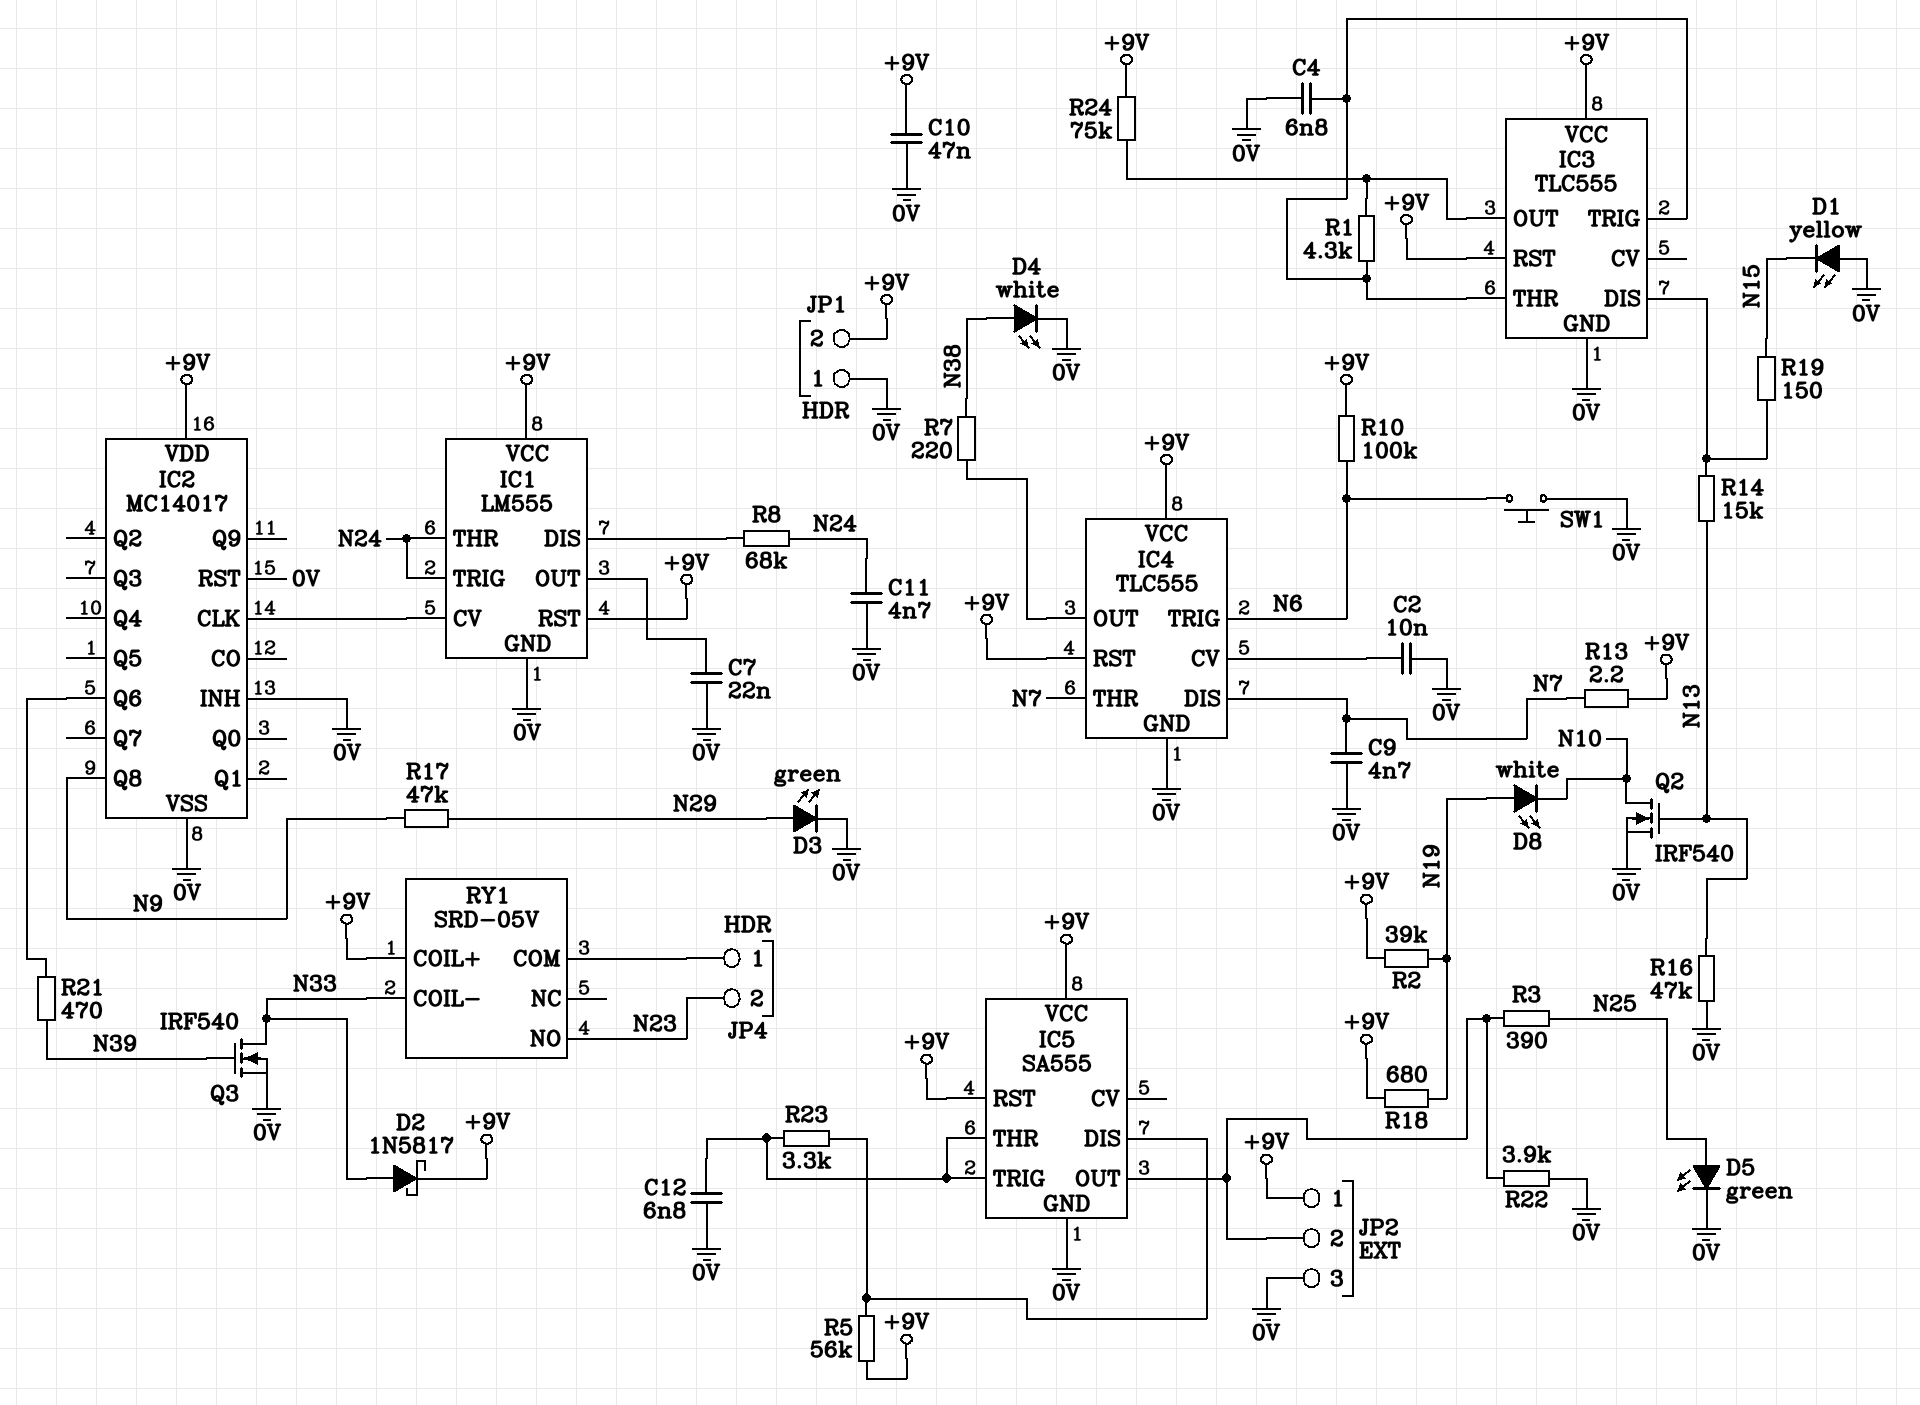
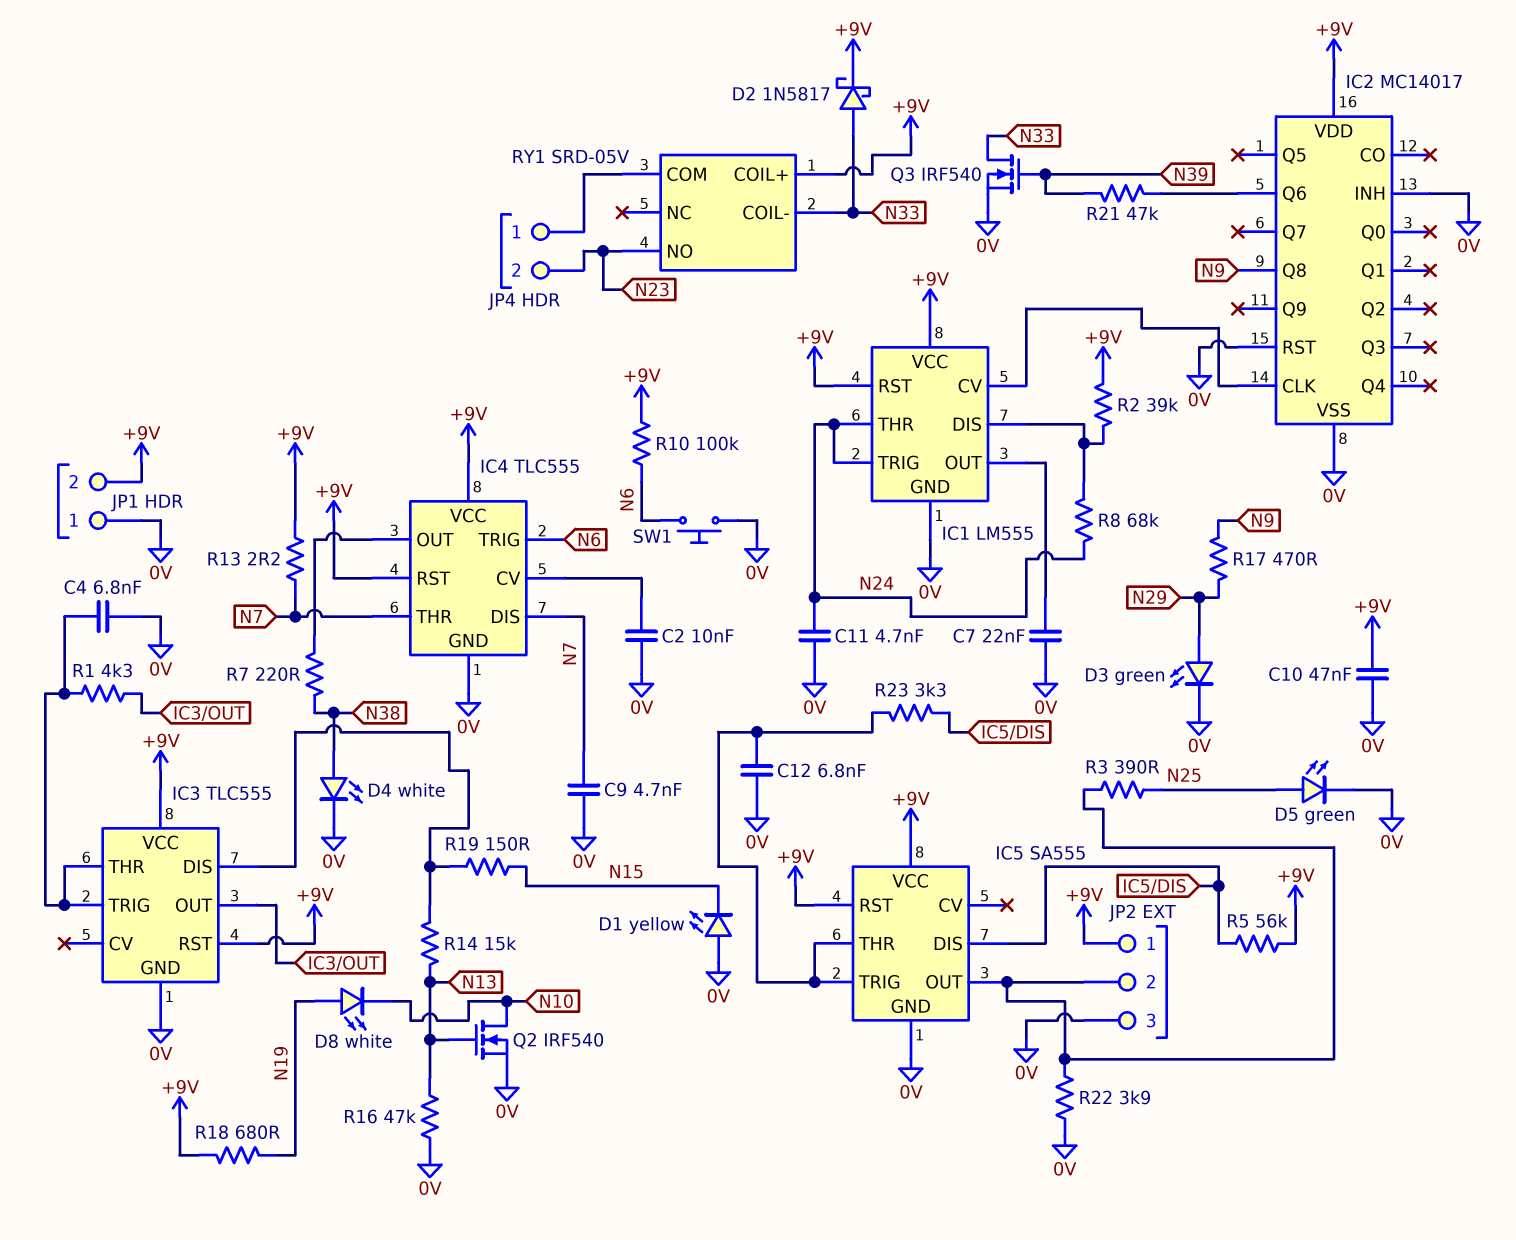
R2: 39k (+9V, N19) -> 39k (+9V, IC1/DIS)
R17: 47k (N9, N29) -> 470 (N9, N29)
R21: 470 (IC2/Q6, N39) -> 47k (IC2/Q6, N39)
R24: 75k (+9V, IC3/OUT) -> none

